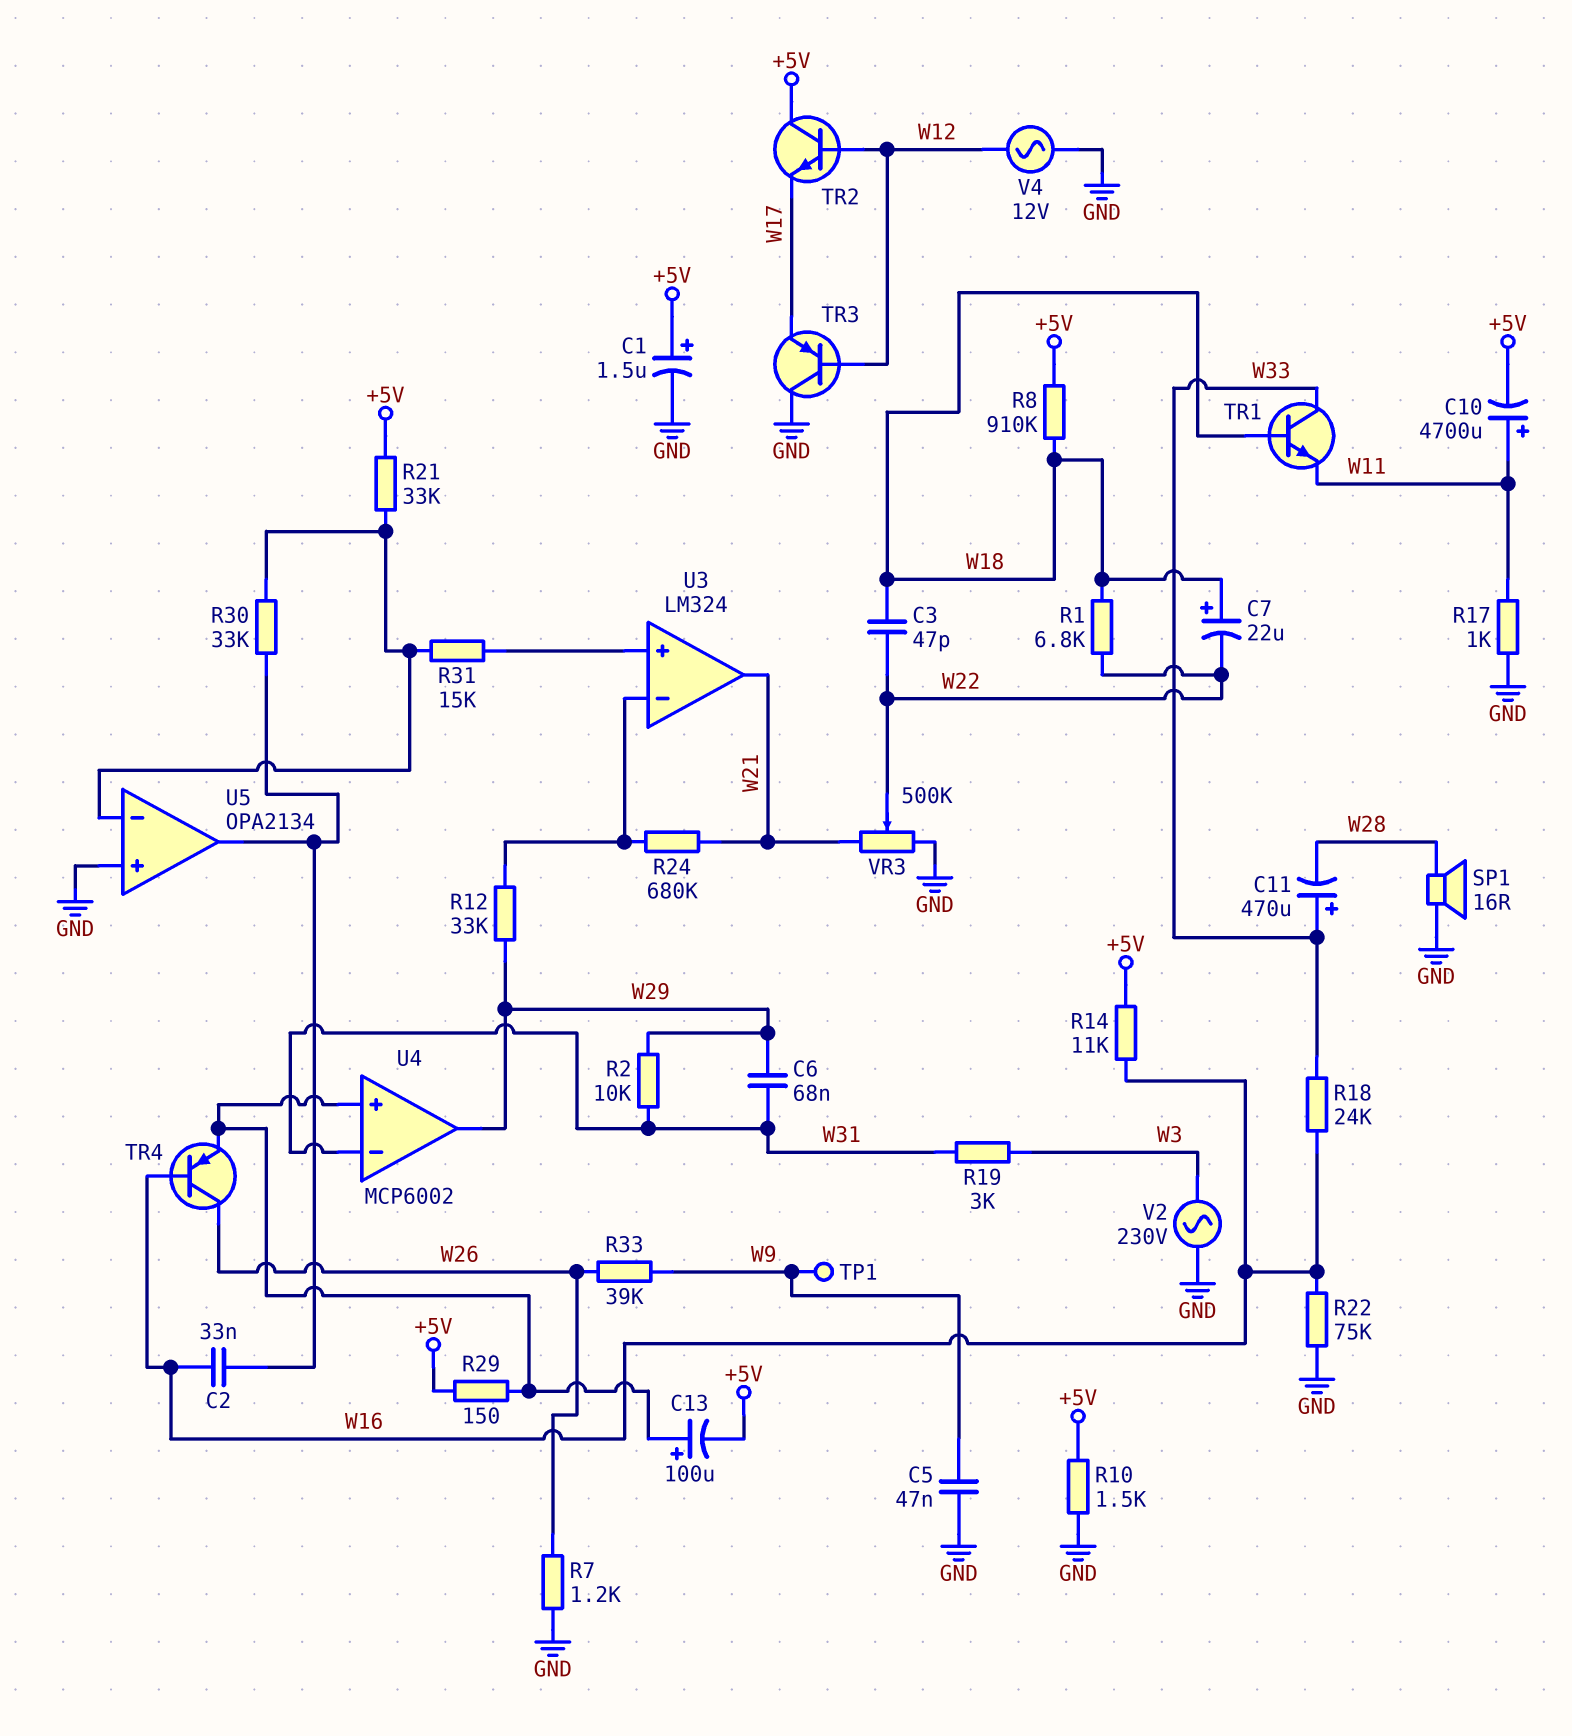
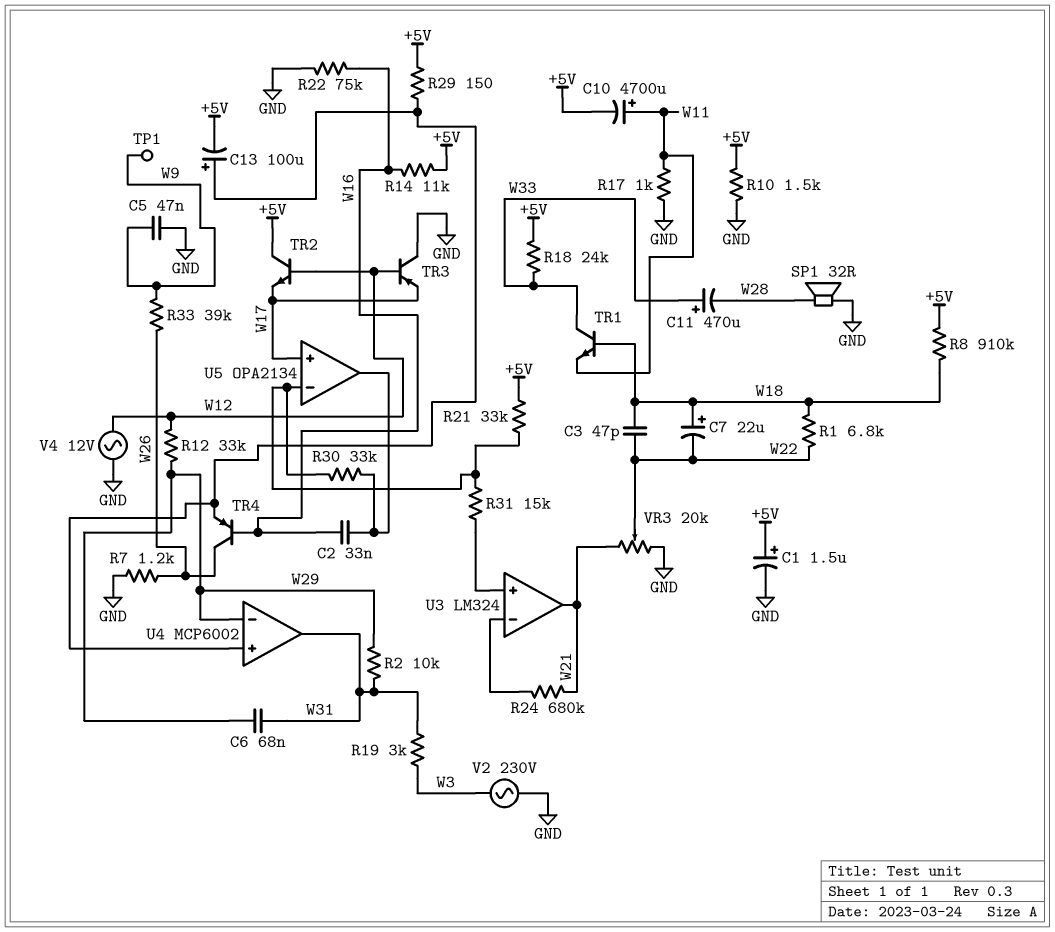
R12: 33k (U3/in-, W29) -> 33k (W12, W29)
R18: 24k (W16, W33) -> 24k (+5V, W33)
SP1: speaker 16R (GND, W28) -> speaker 32R (GND, W28)
U4 pin in-: W31 -> W29
U4 pin out: W29 -> W31
U5 pin in+: GND -> W17
VR3: 500k (GND, W21, wiper W22) -> 20k (GND, W21, wiper W22)

